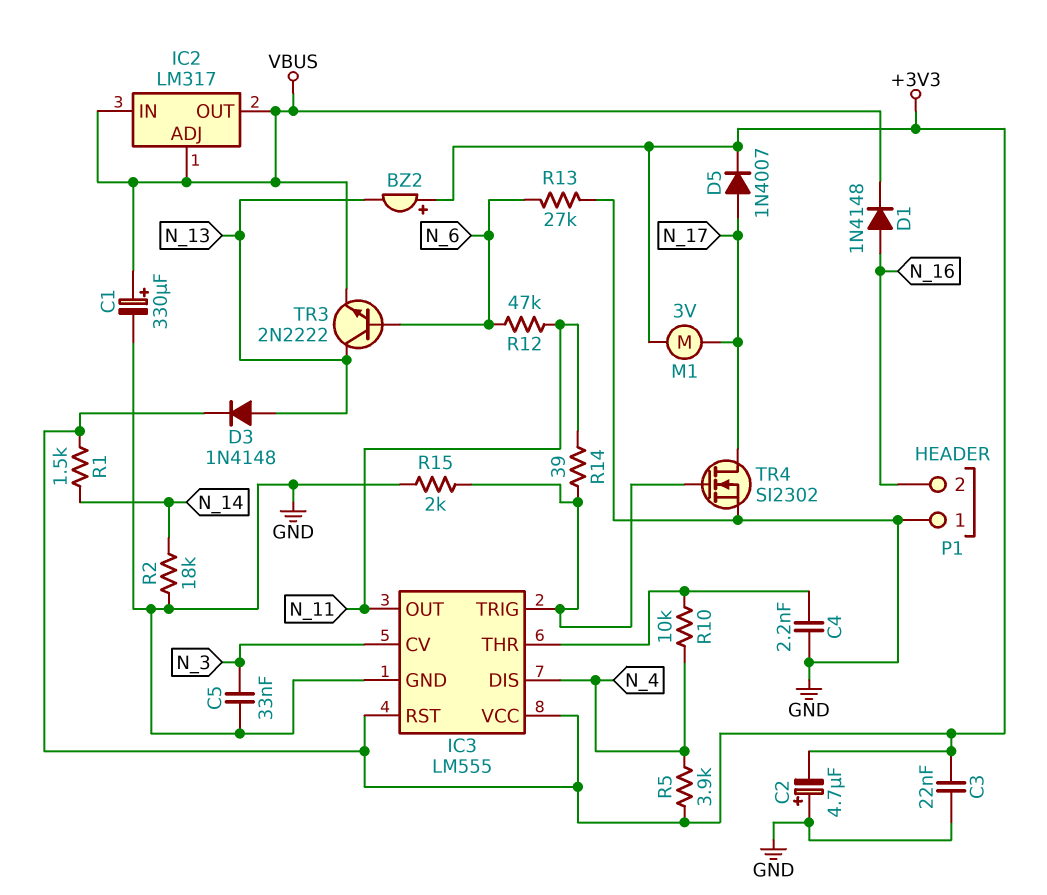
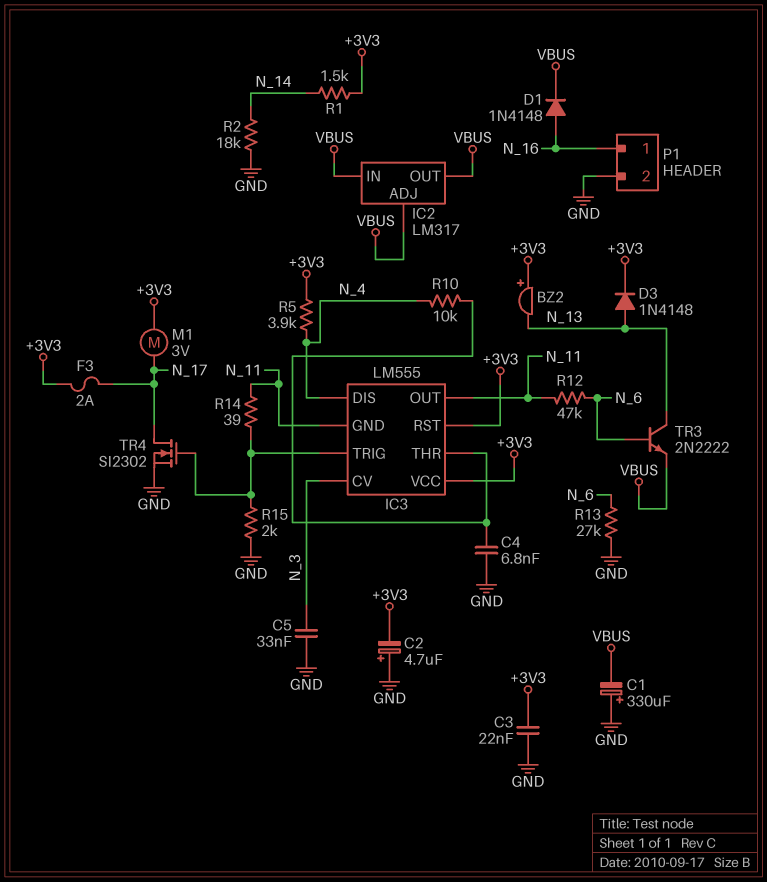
C1: 330uF (plus VBUS, minus GND) -> 330uF (plus GND, minus VBUS)
C4: 2.2nF (GND, IC3/THR) -> 6.8nF (GND, IC3/THR)
D5: diode 1N4007 (A N_17, K +3V3) -> none
F3: none -> 2A (+3V3, N_17)
IC3 pin GND: GND -> N_11
P1 pin 1: GND -> N_16
P1 pin 2: N_16 -> GND

